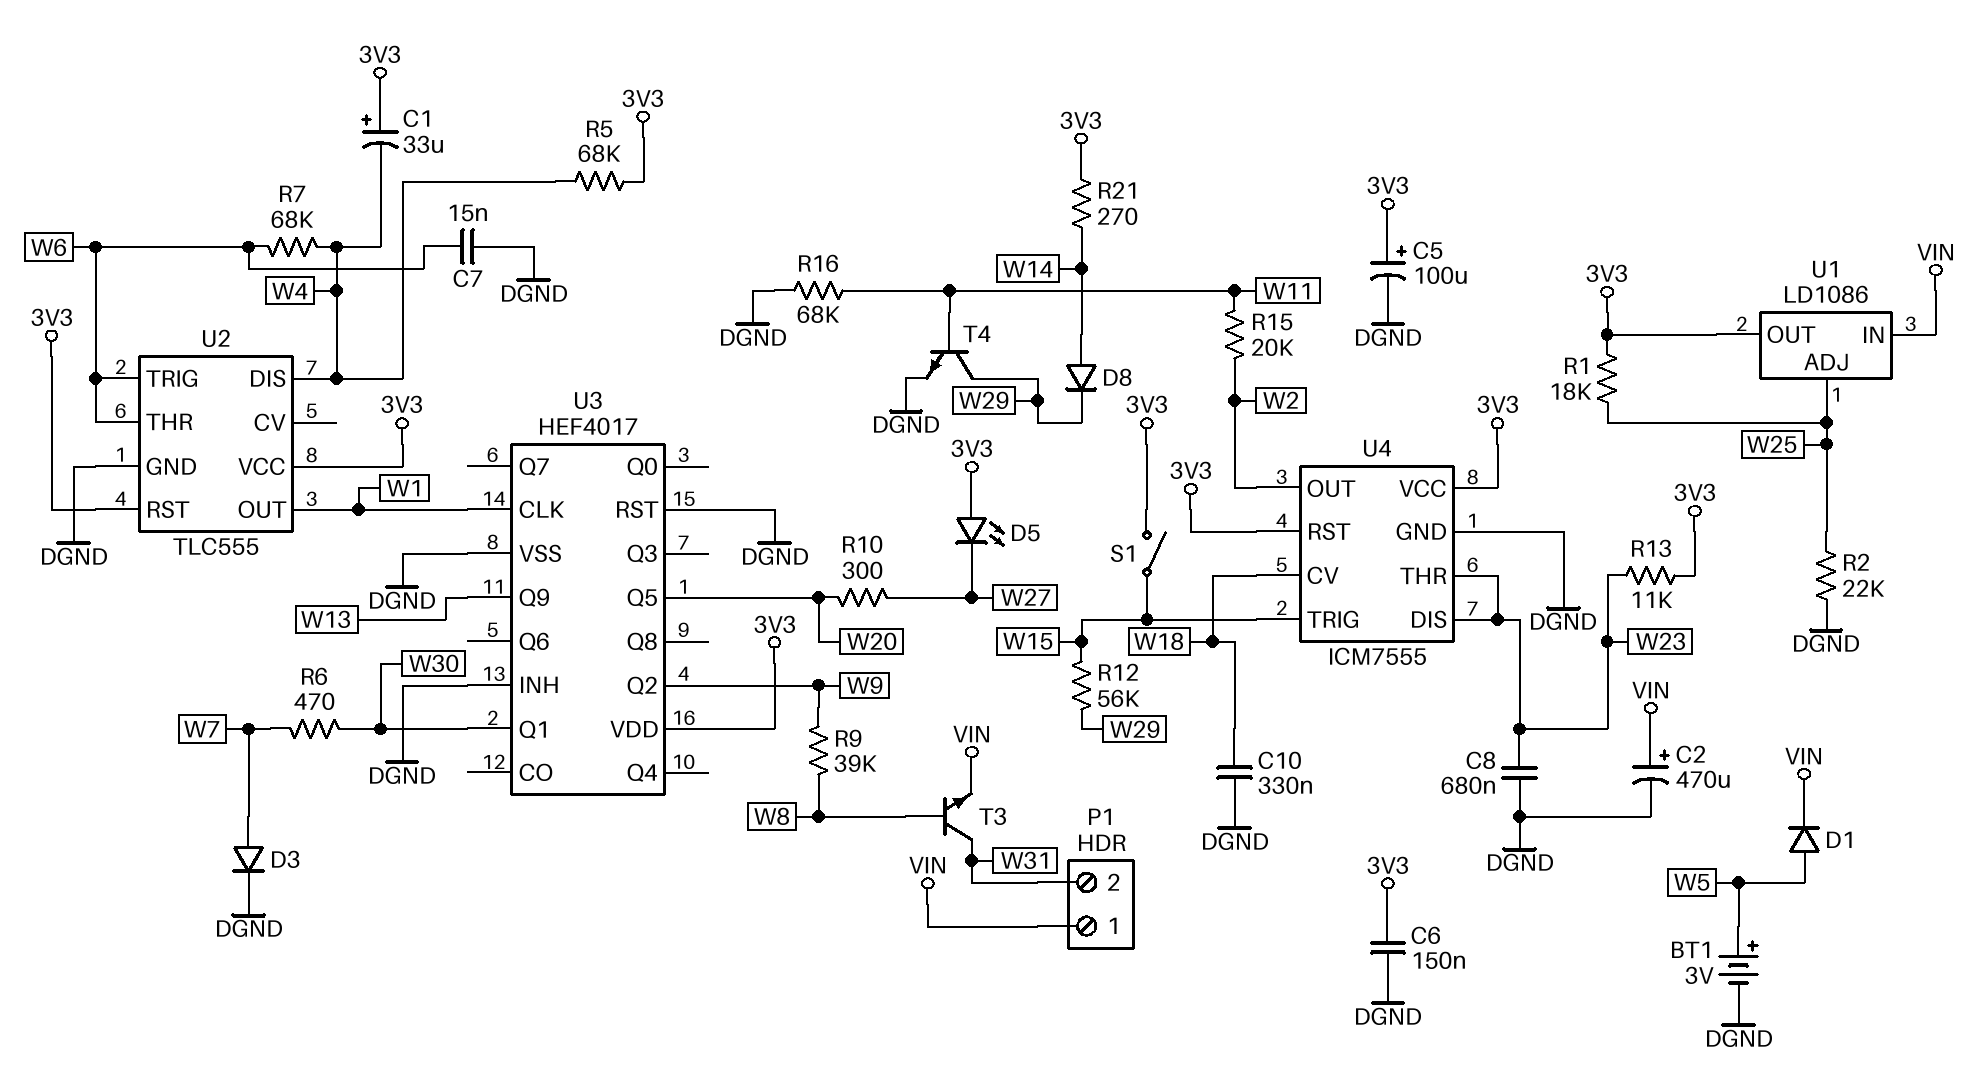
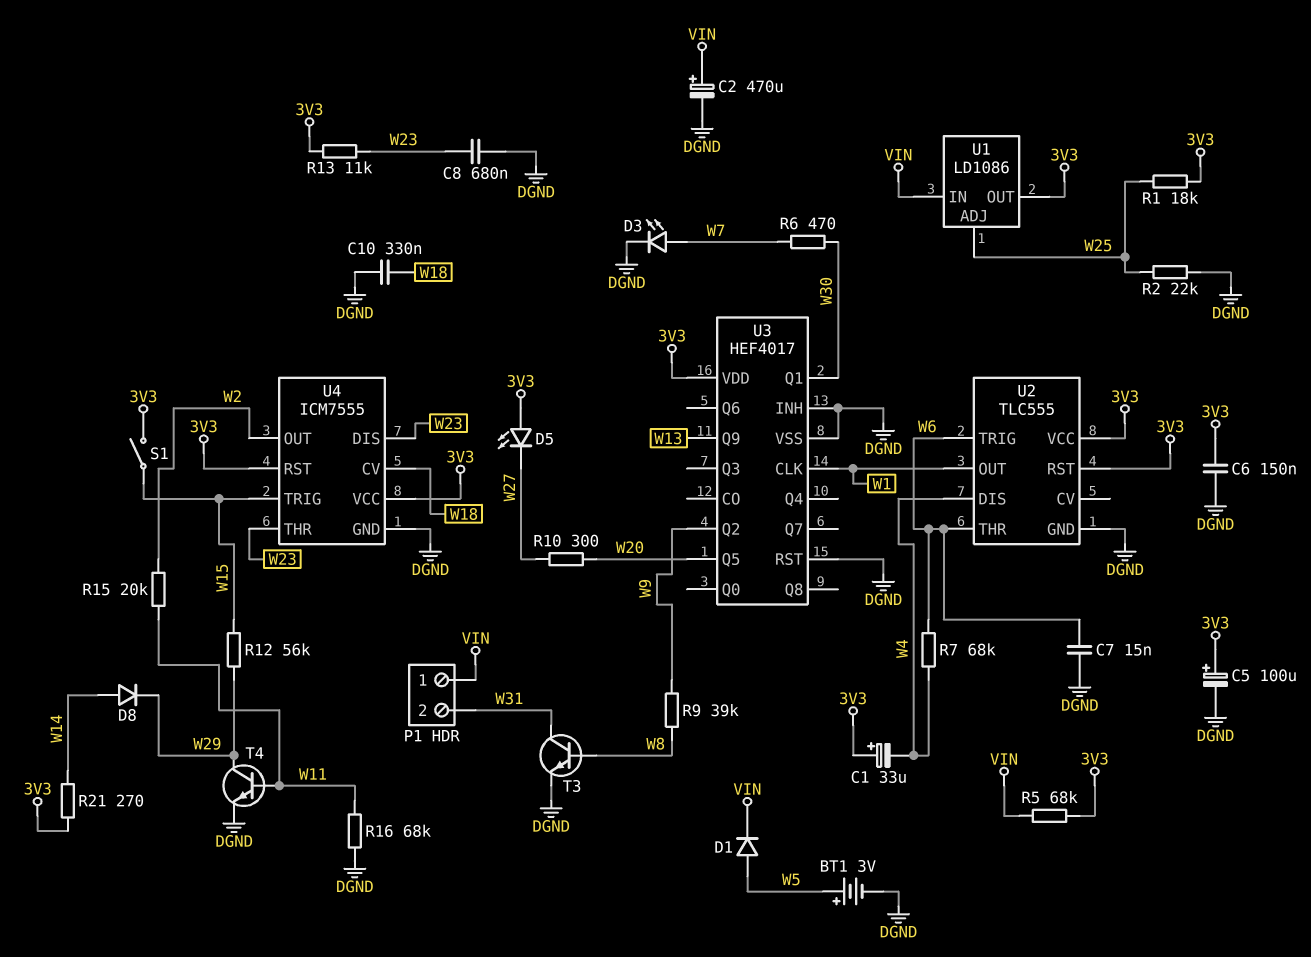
D3: diode (A W7, K DGND) -> LED (A W7, K DGND)
R5: 68k (3V3, W4) -> 68k (3V3, VIN)
T3: NPN (B W8, C W31, E VIN) -> NPN (B W8, C W31, E DGND)

